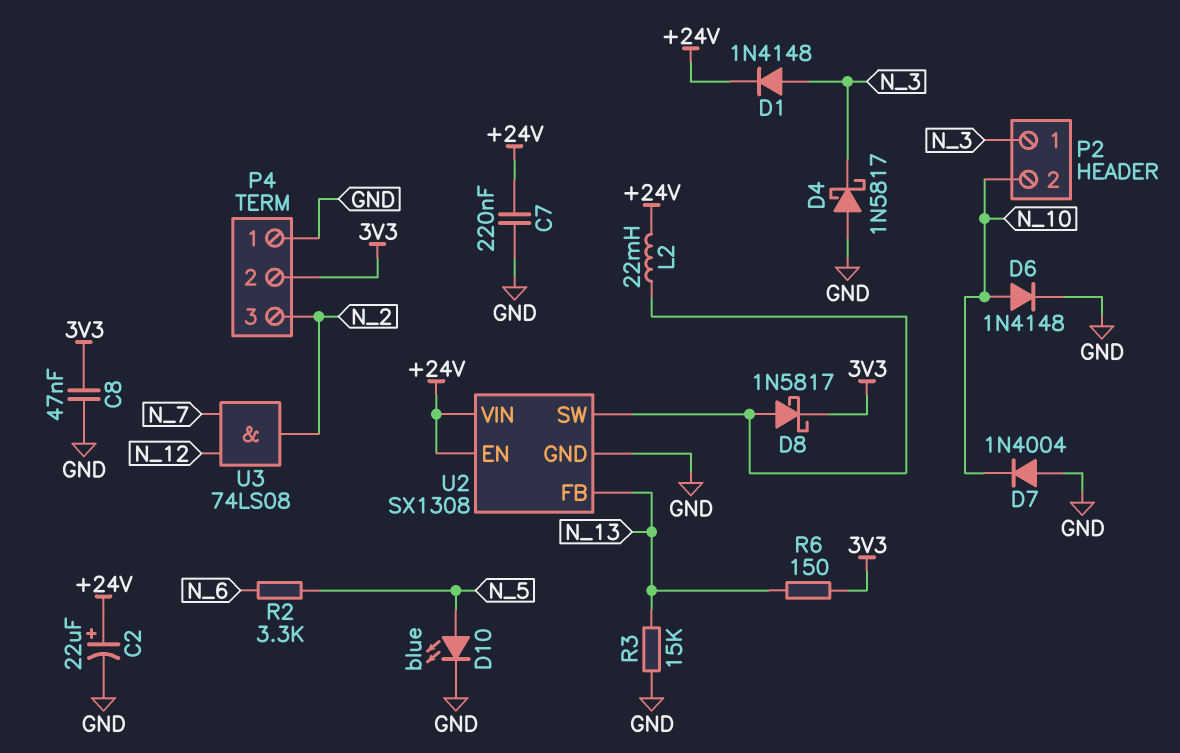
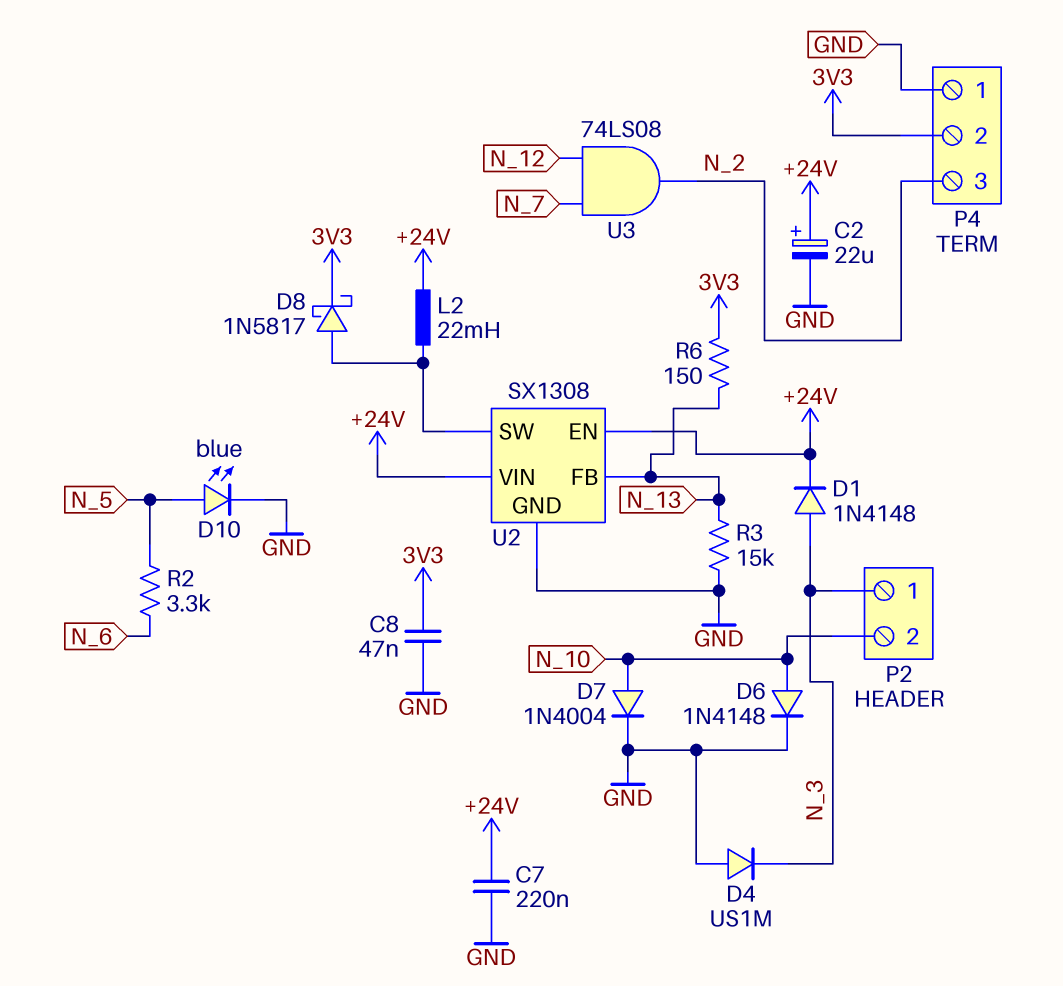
D4: schottky 1N5817 (A GND, K N_3) -> diode US1M (A GND, K N_3)
D7: diode 1N4004 (A GND, K N_10) -> diode 1N4004 (A N_10, K GND)

